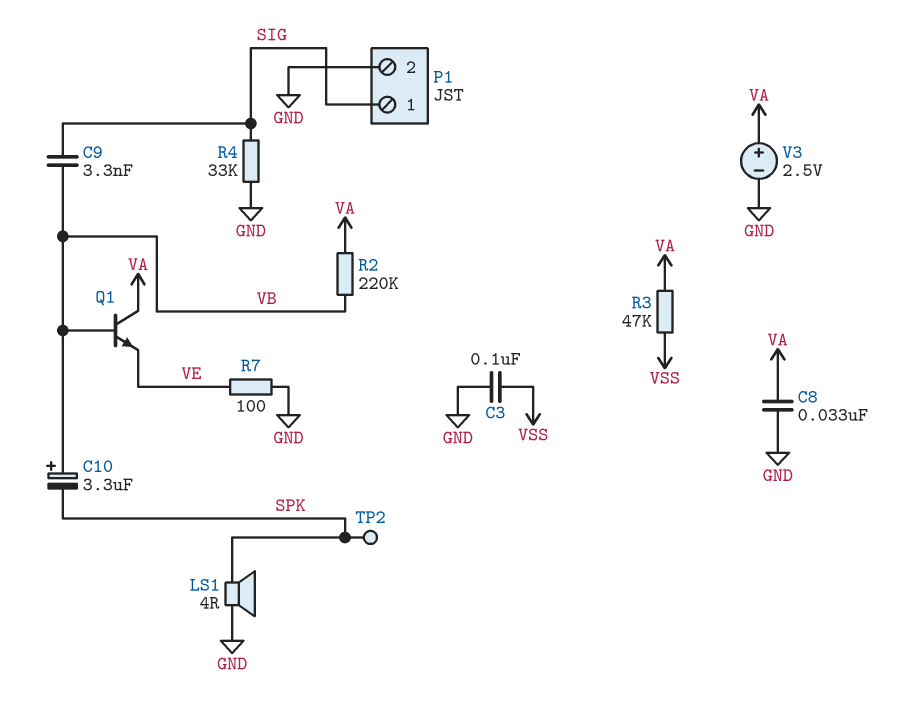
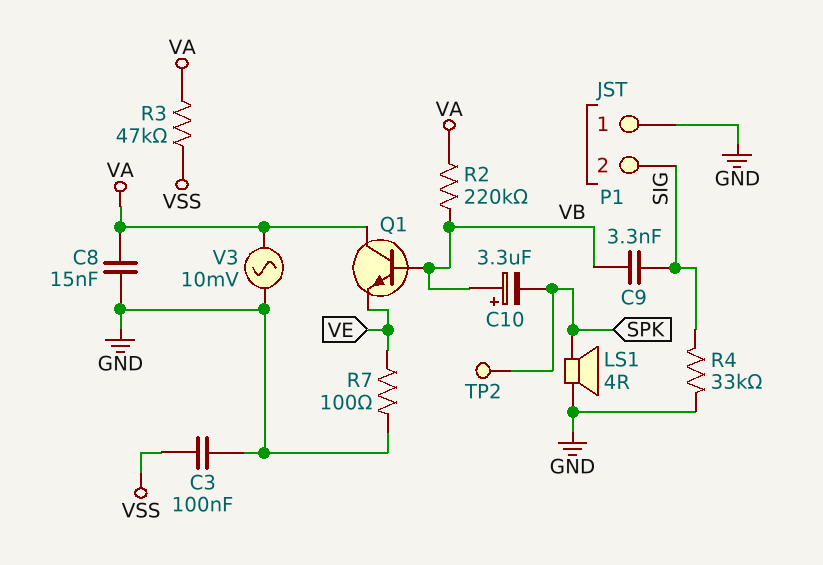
C8: 33nF (GND, VA) -> 15nF (GND, VA)
P1 pin 1: SIG -> GND
P1 pin 2: GND -> SIG
V3: 2.5V (plus VA, minus GND) -> AC 10mV (GND, VA)

